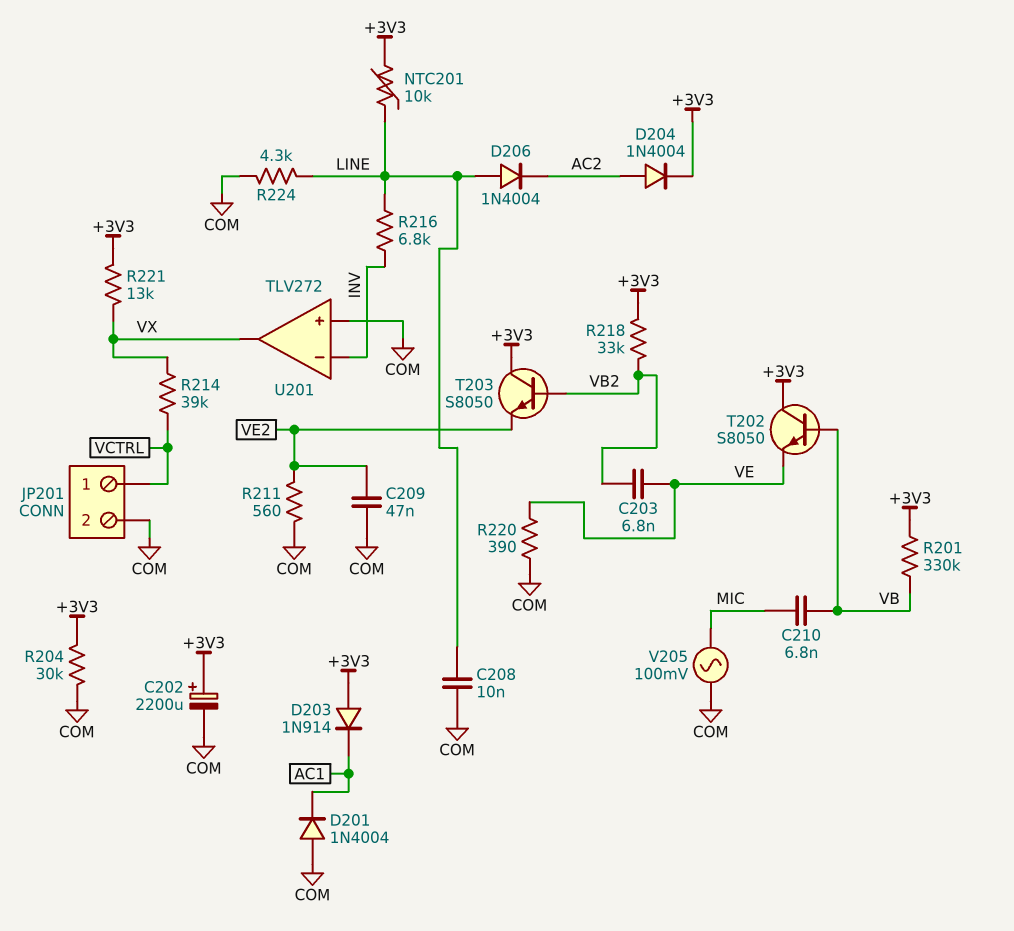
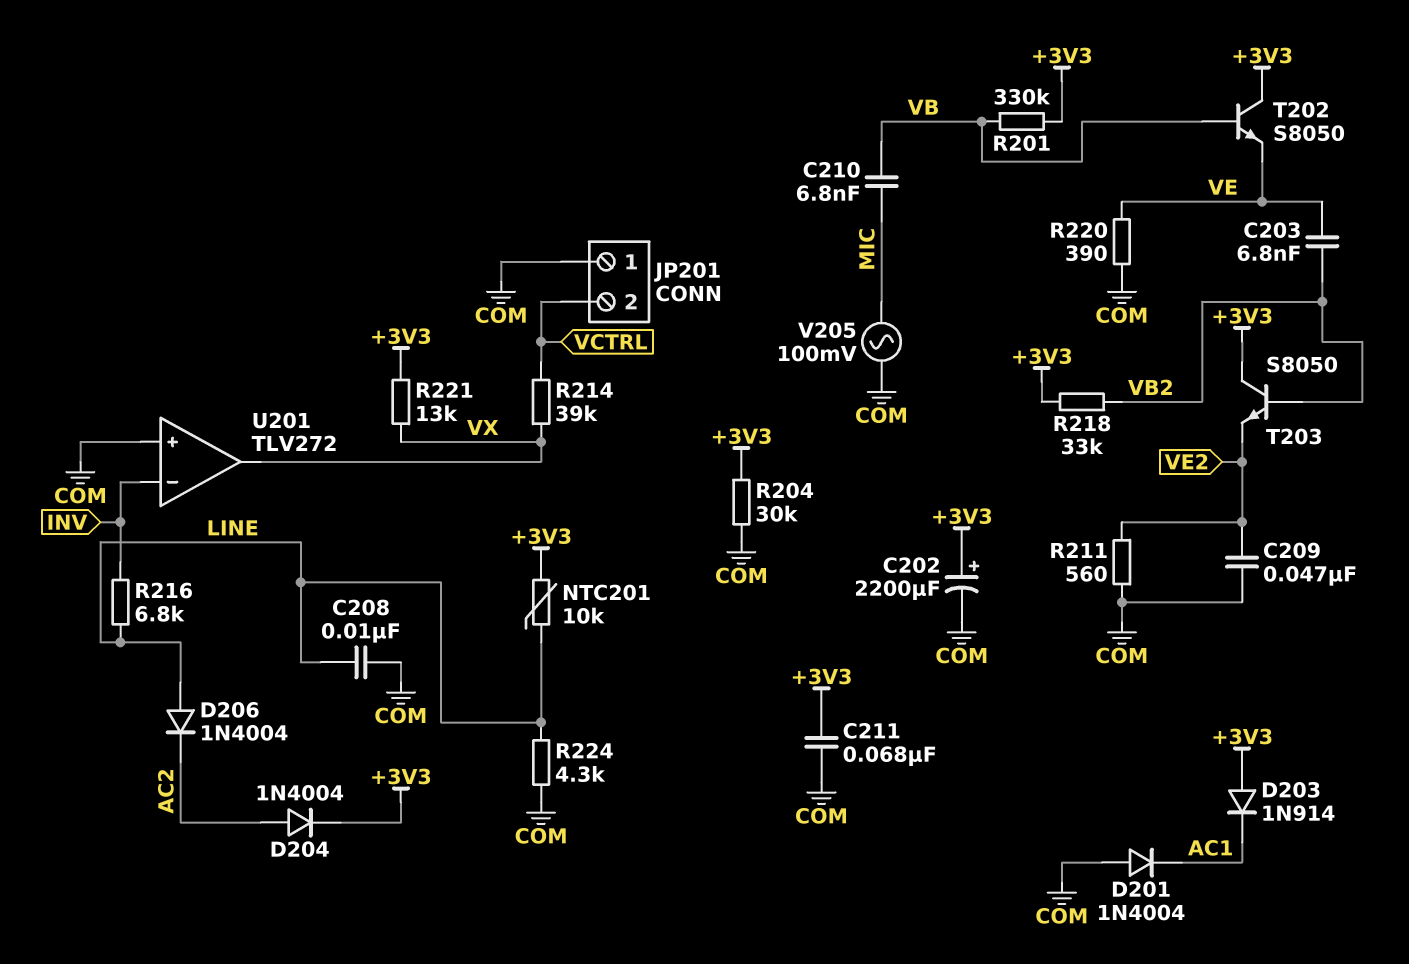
C211: none -> 68nF (+3V3, COM)
JP201 pin 1: VCTRL -> COM
JP201 pin 2: COM -> VCTRL

